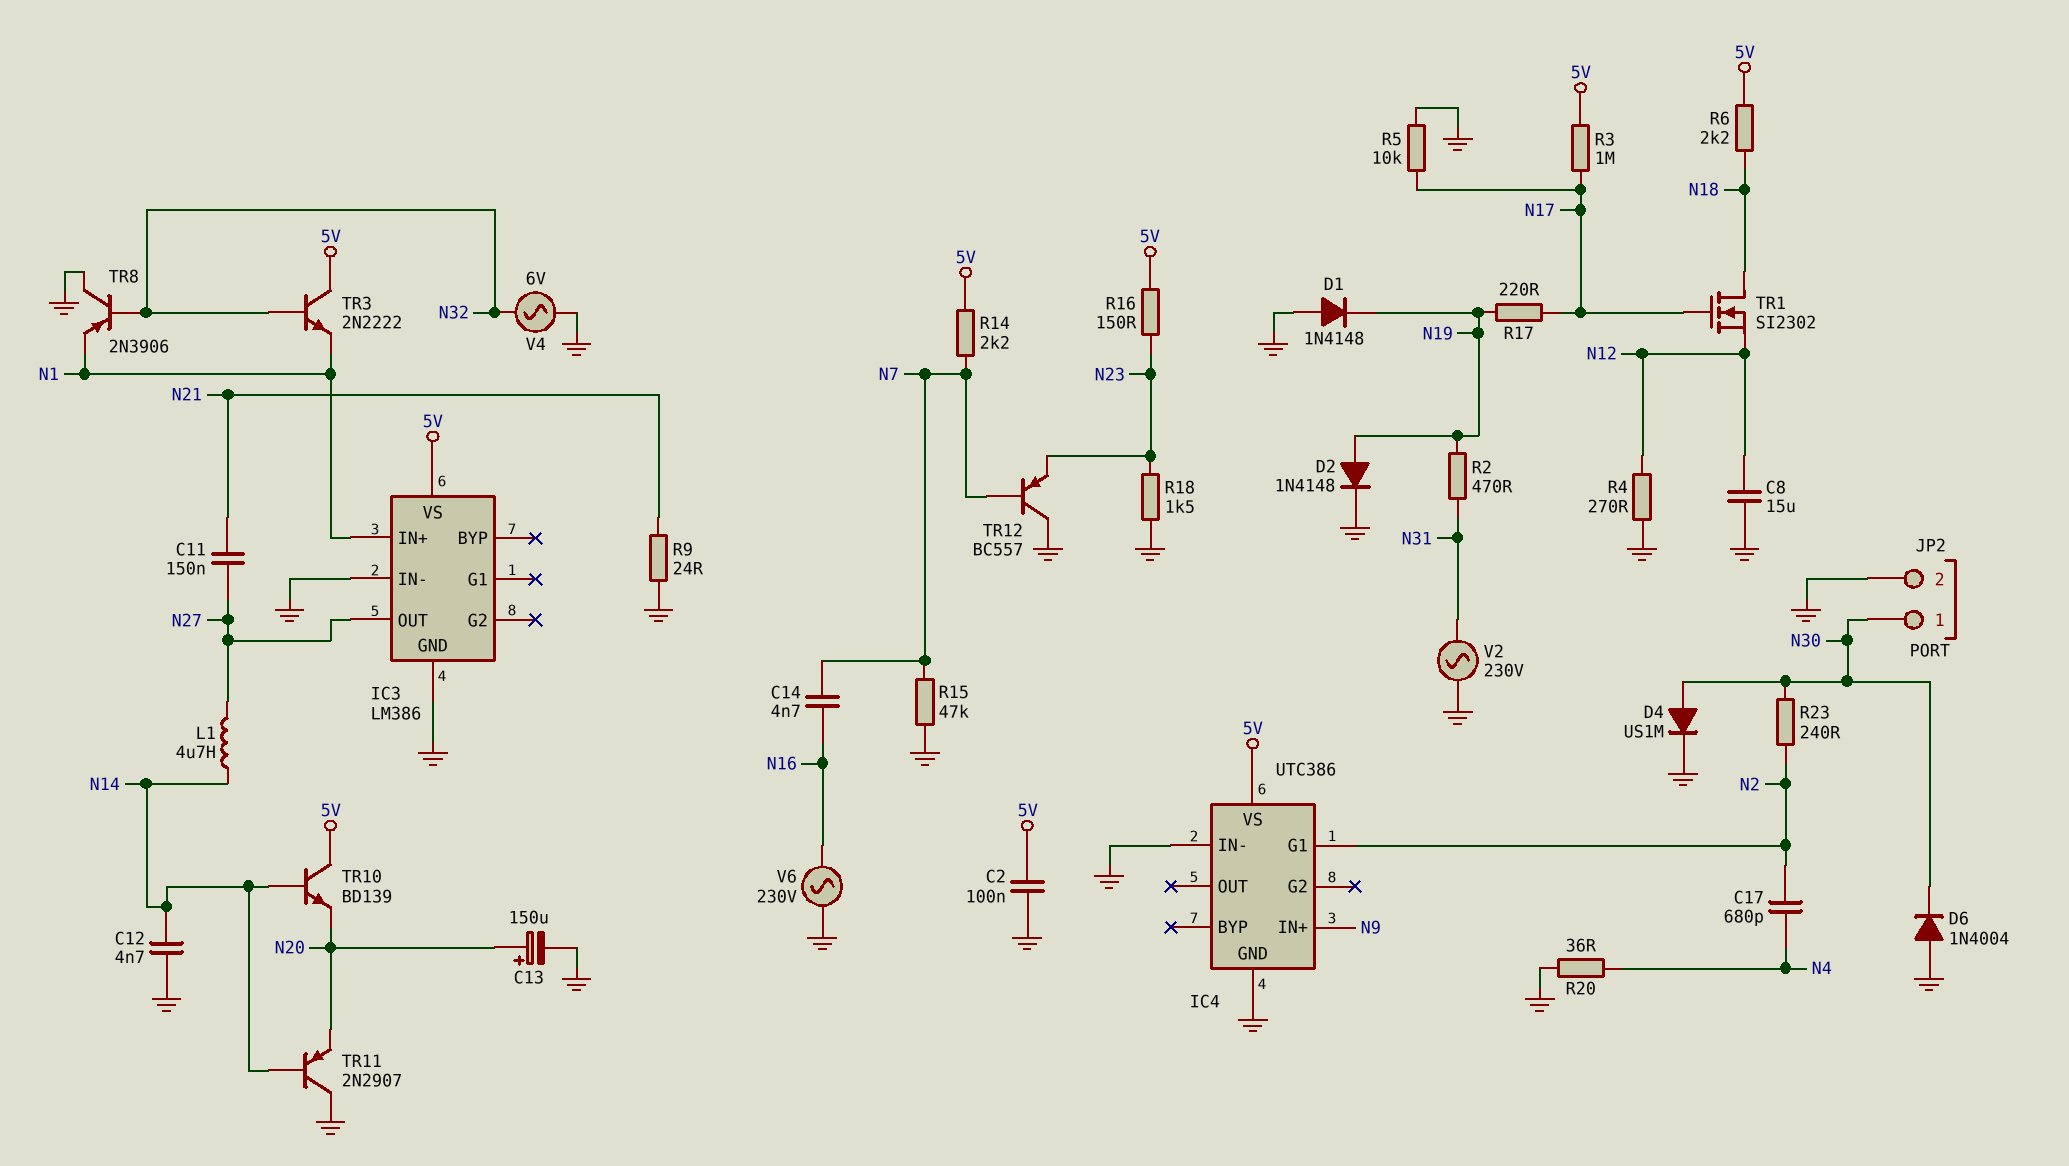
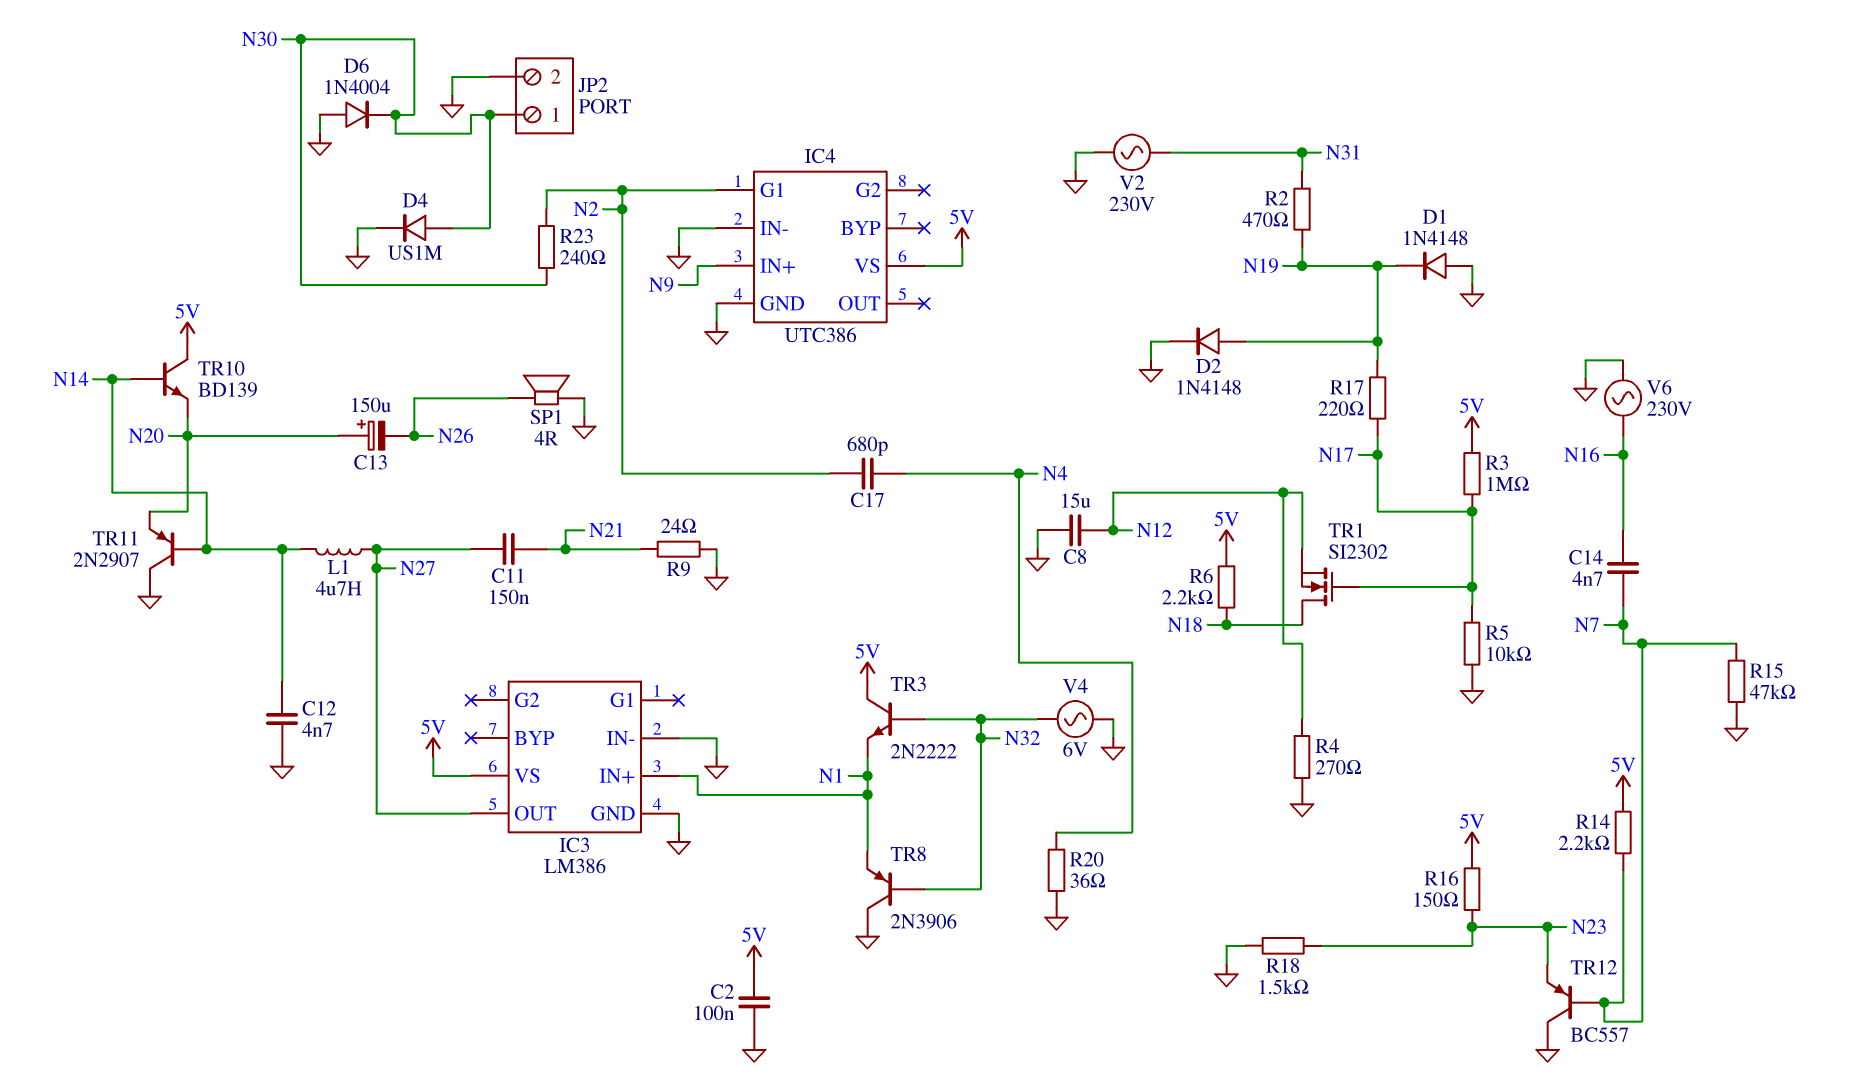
C13: 150uF (plus N20, minus GND) -> 150uF (plus N20, minus N26)
SP1: none -> speaker 4R (GND, N26)

